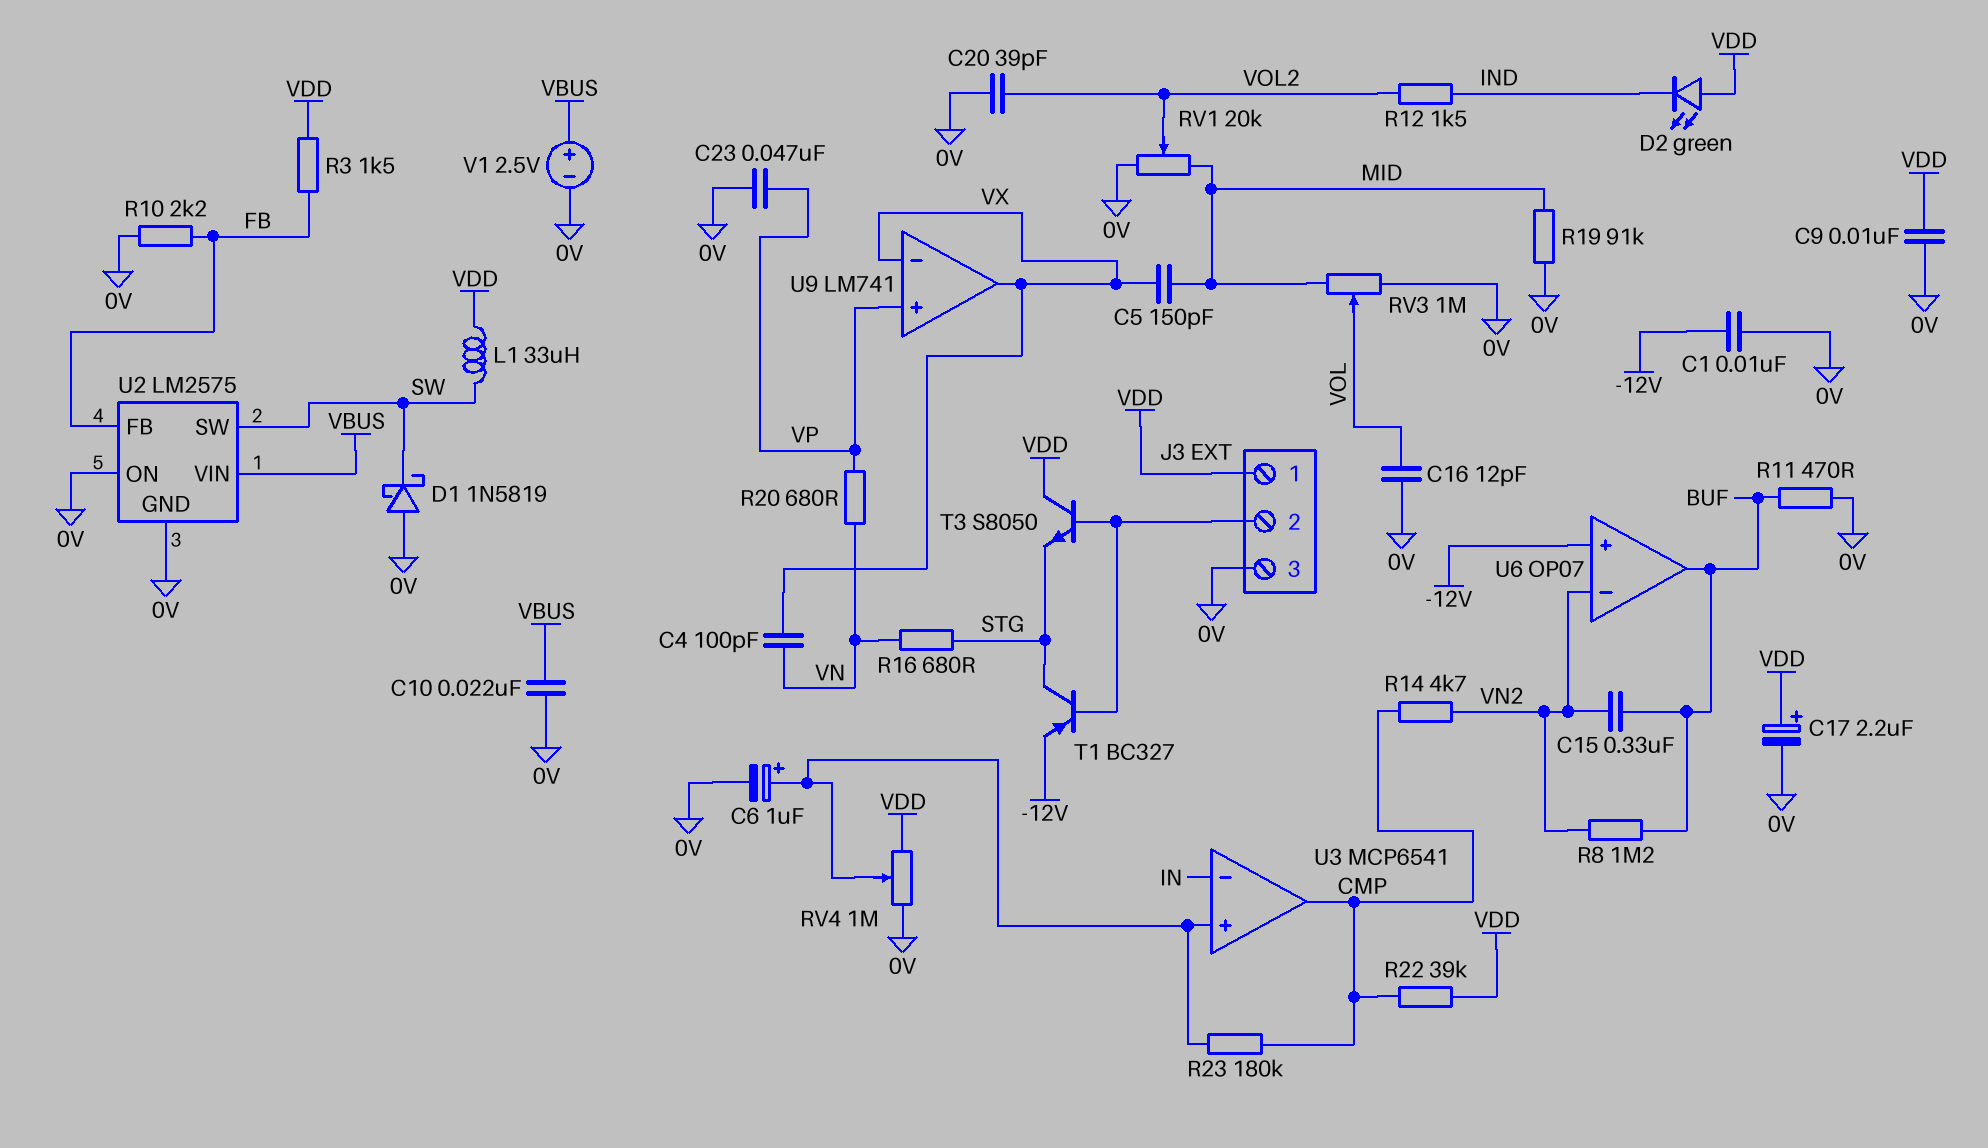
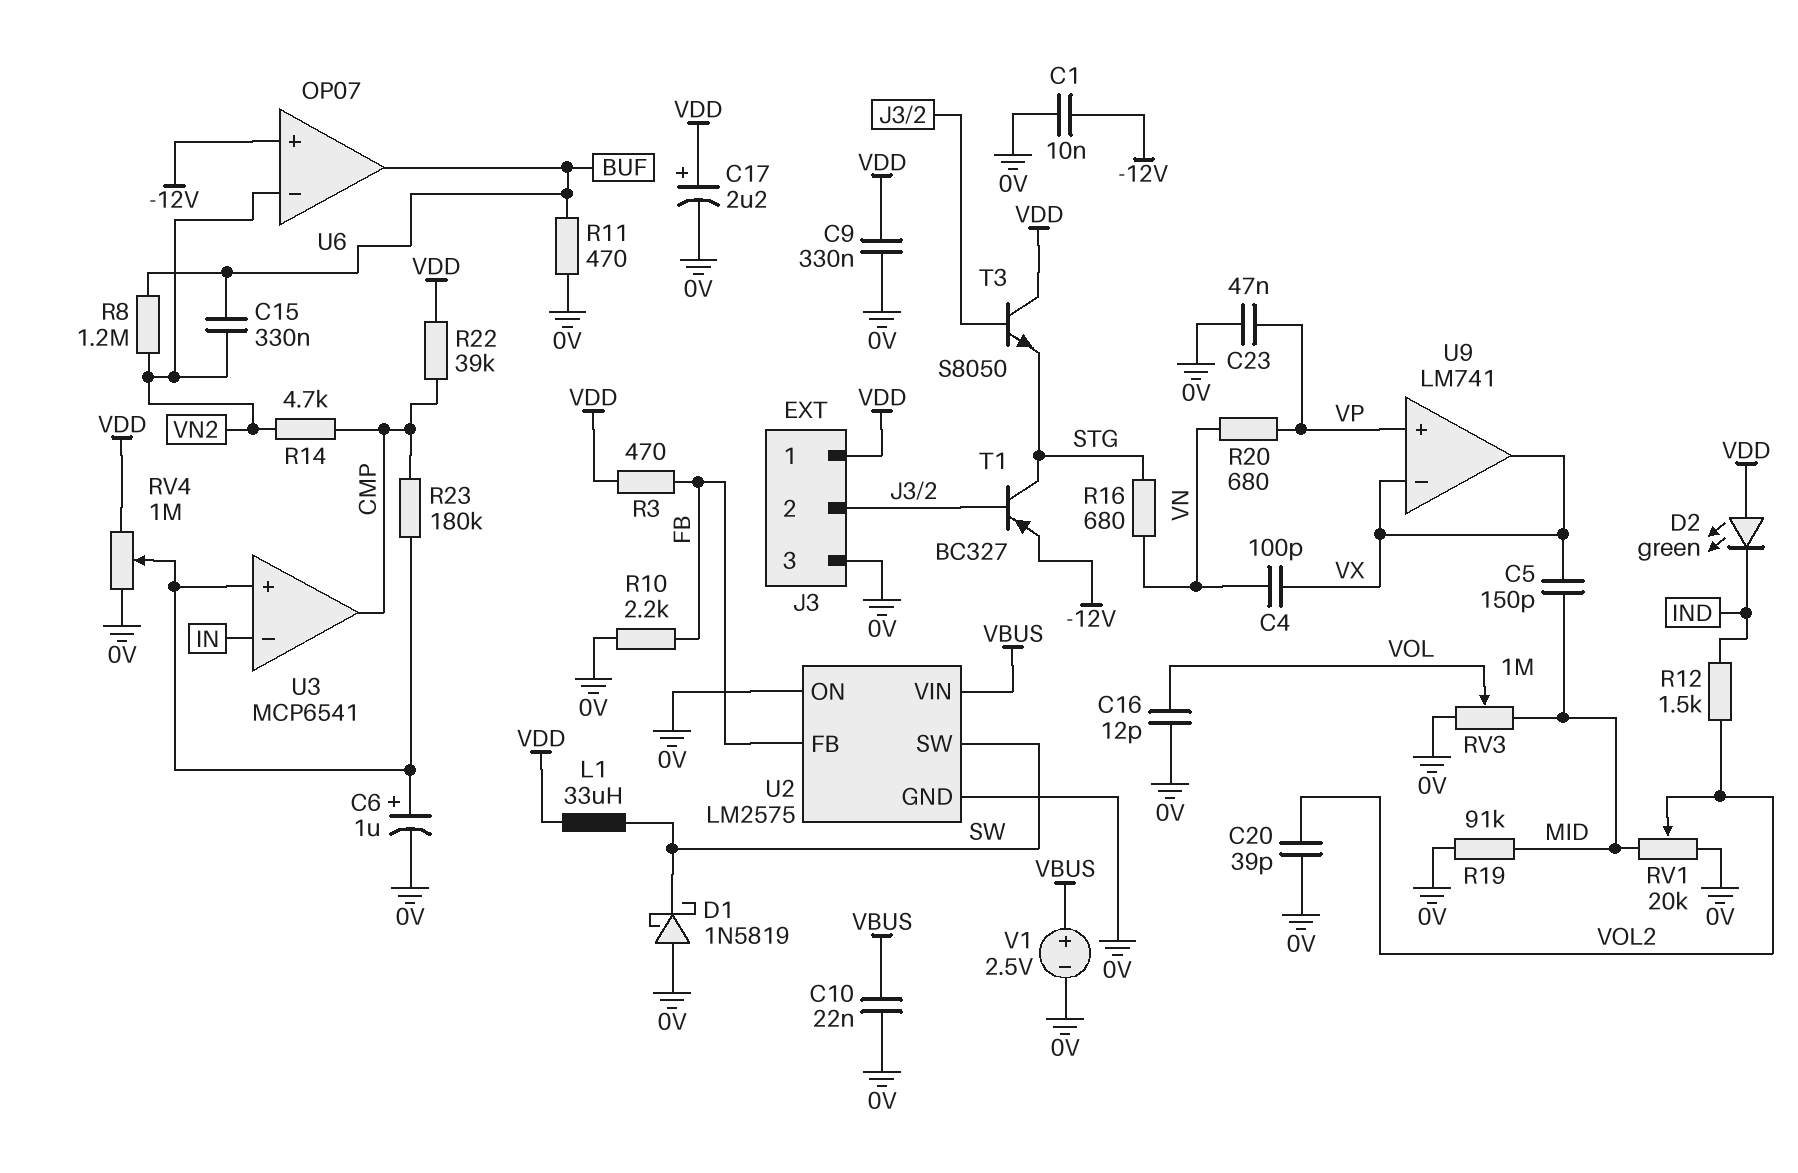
C9: 10nF (0V, VDD) -> 330nF (0V, VDD)
R3: 1.5k (FB, VDD) -> 470 (FB, VDD)

